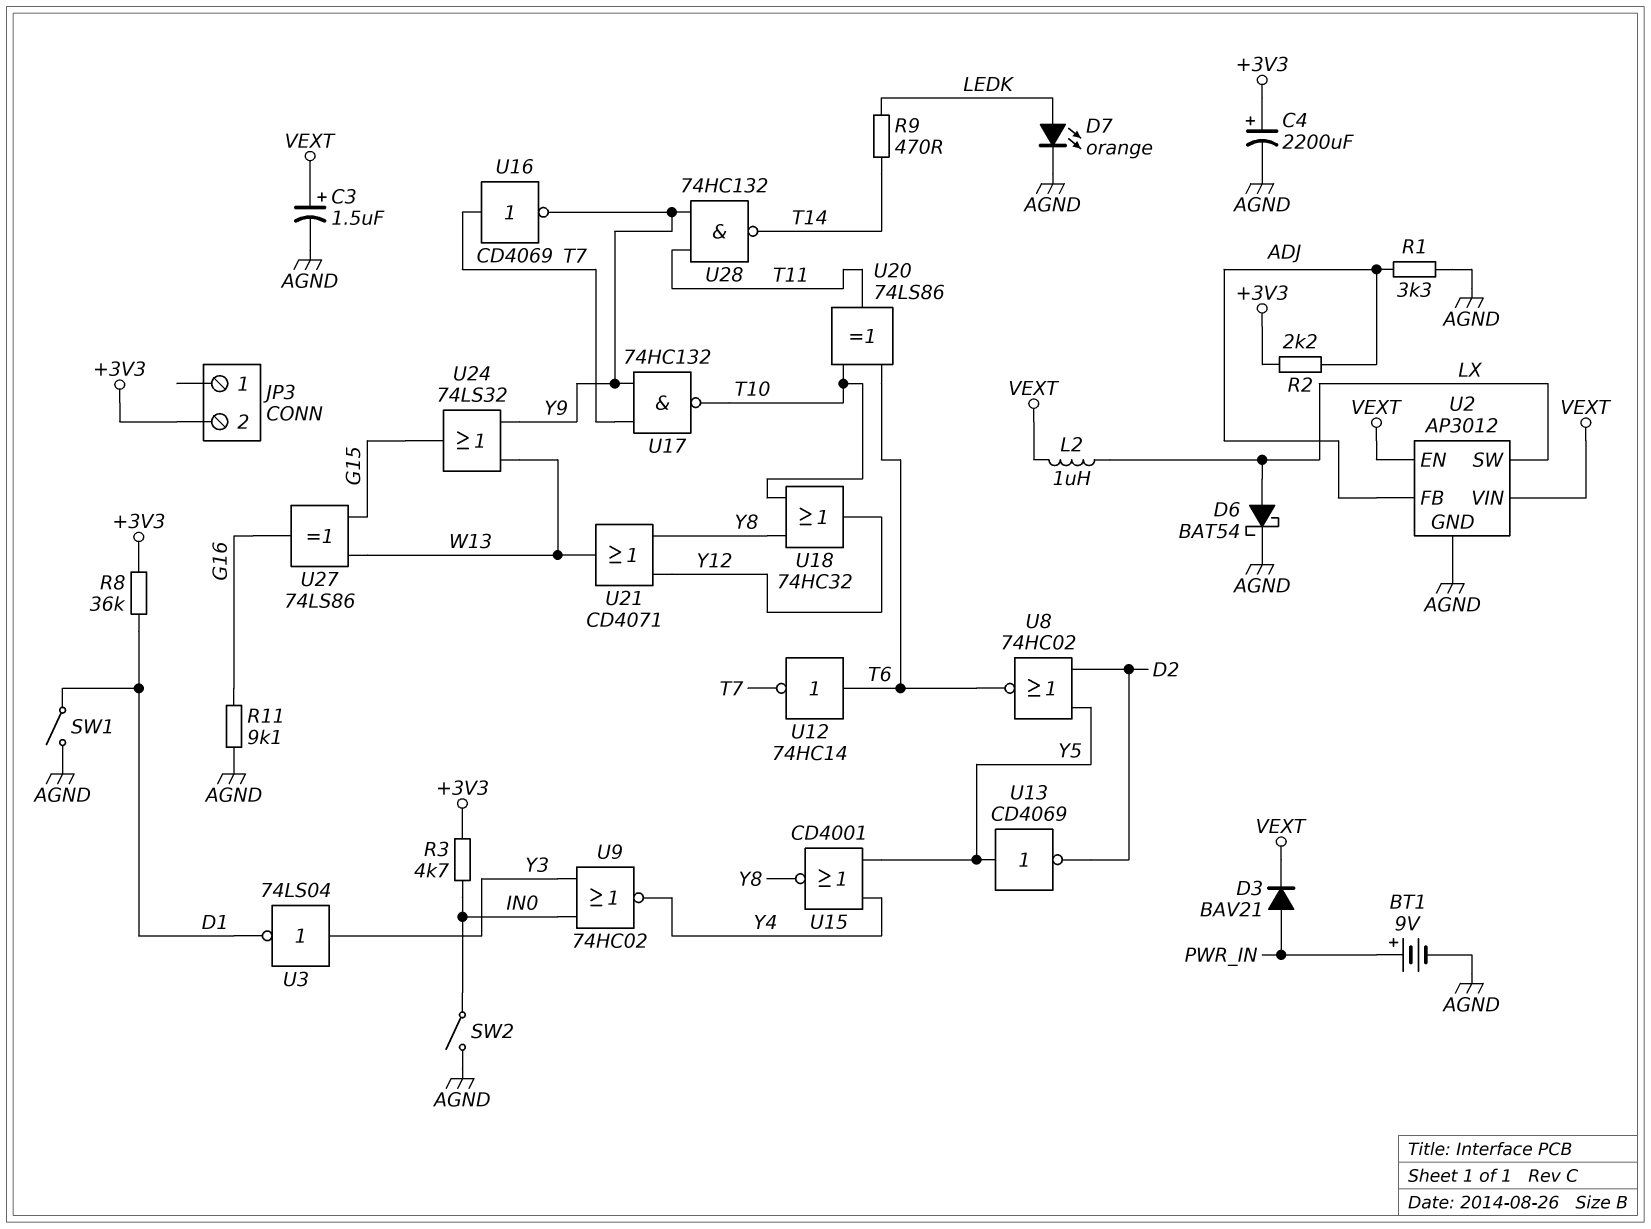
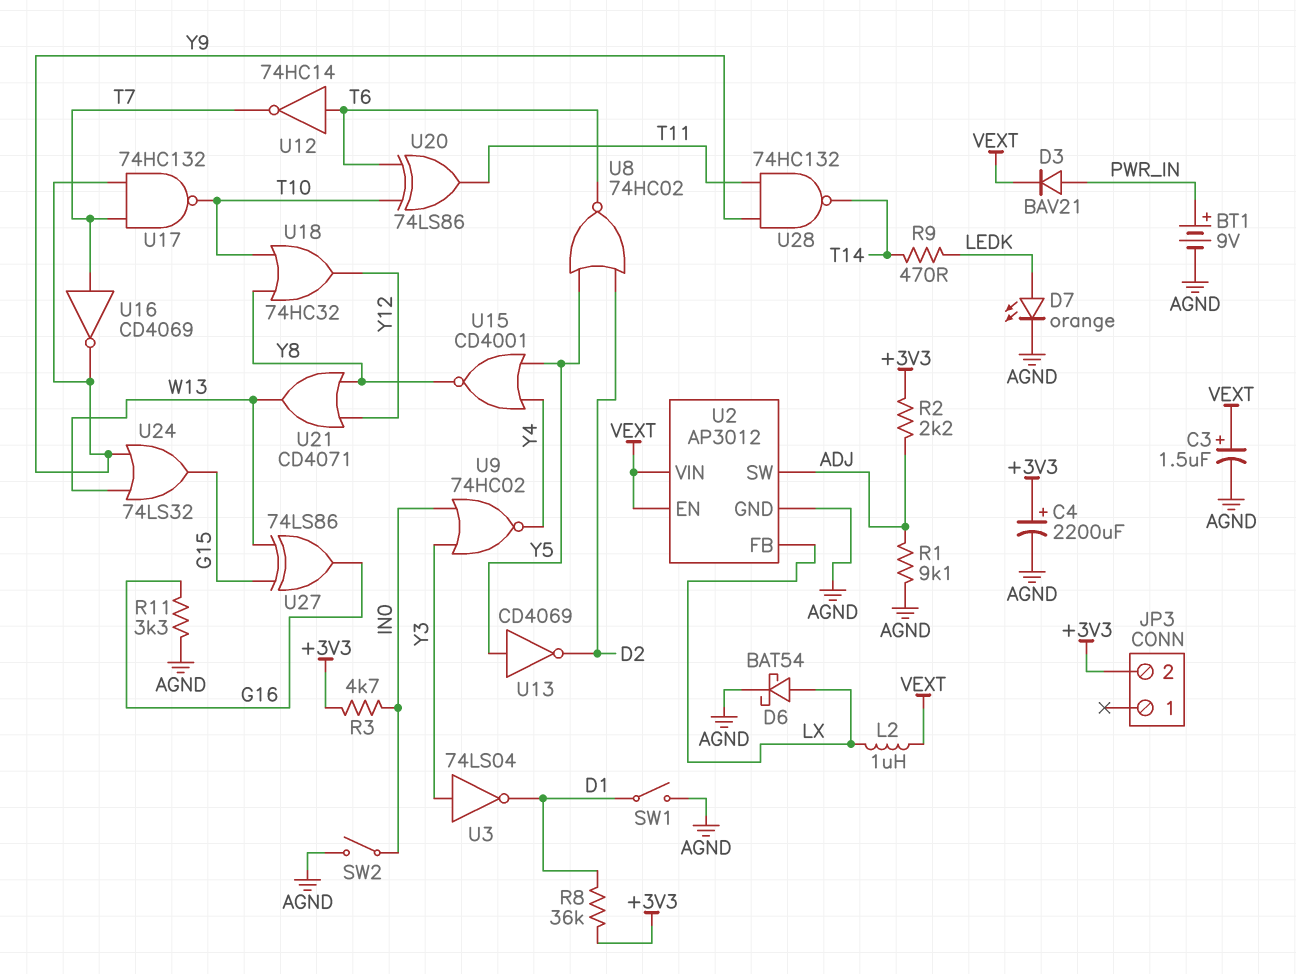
R1: 3.3k (ADJ, AGND) -> 9.1k (ADJ, AGND)
R11: 9.1k (AGND, G16) -> 3.3k (AGND, G16)
U2 pin FB: ADJ -> LX
U2 pin SW: LX -> ADJ

